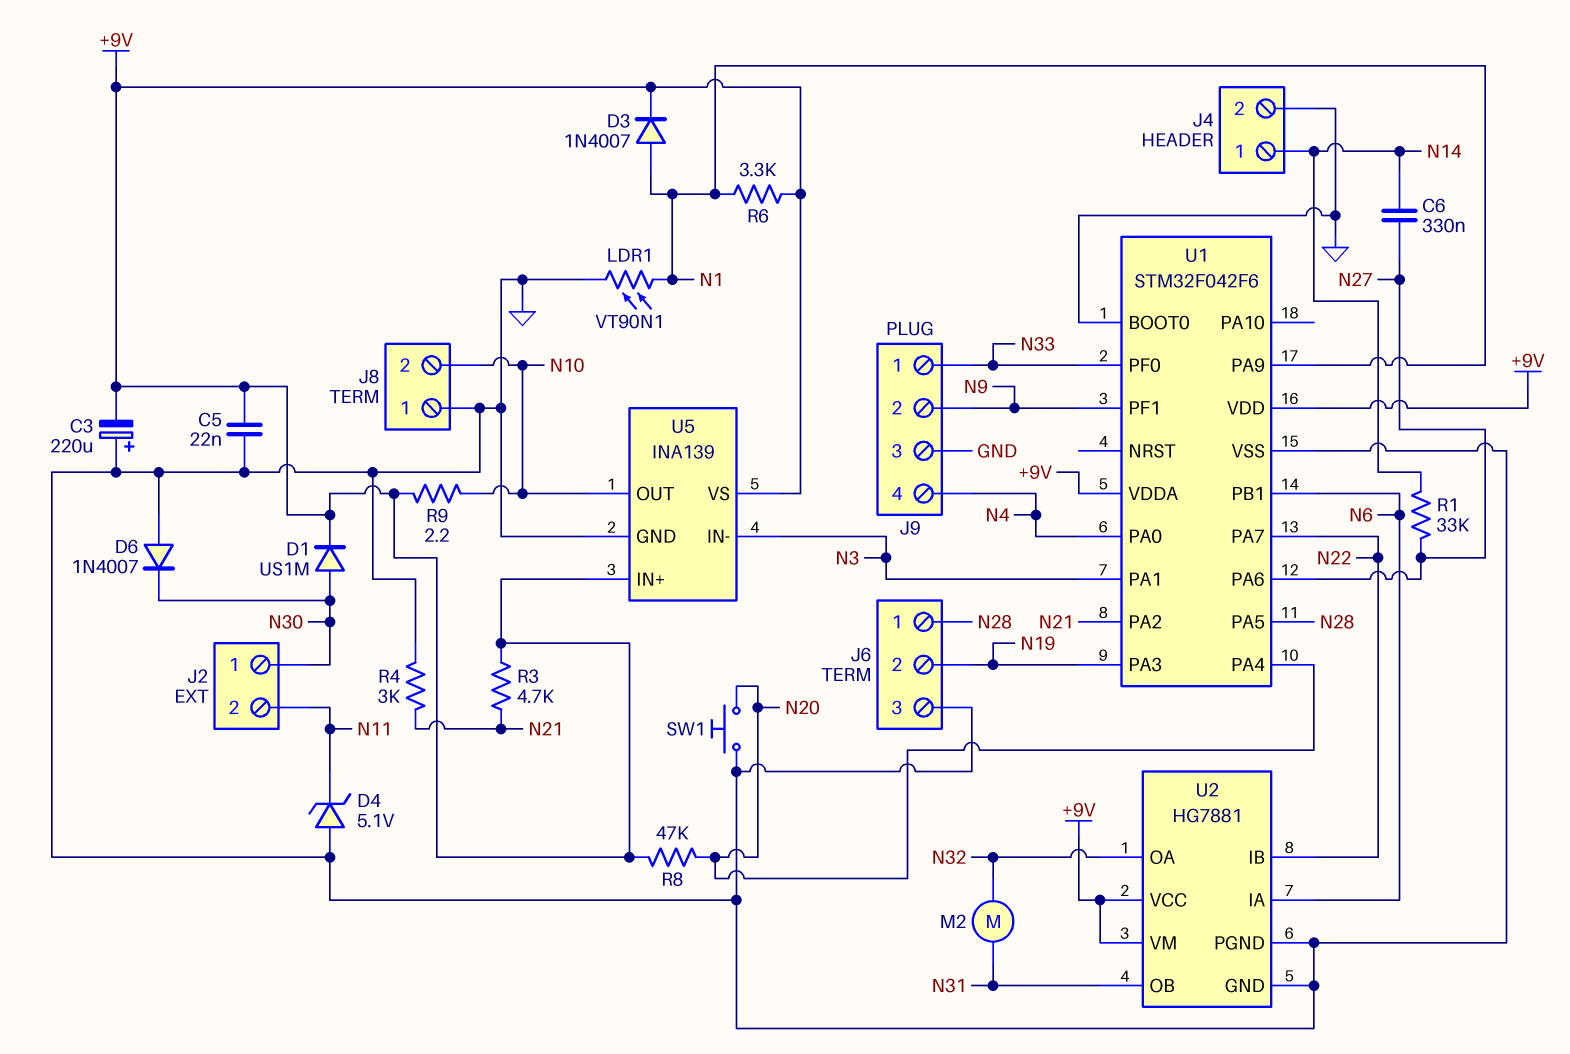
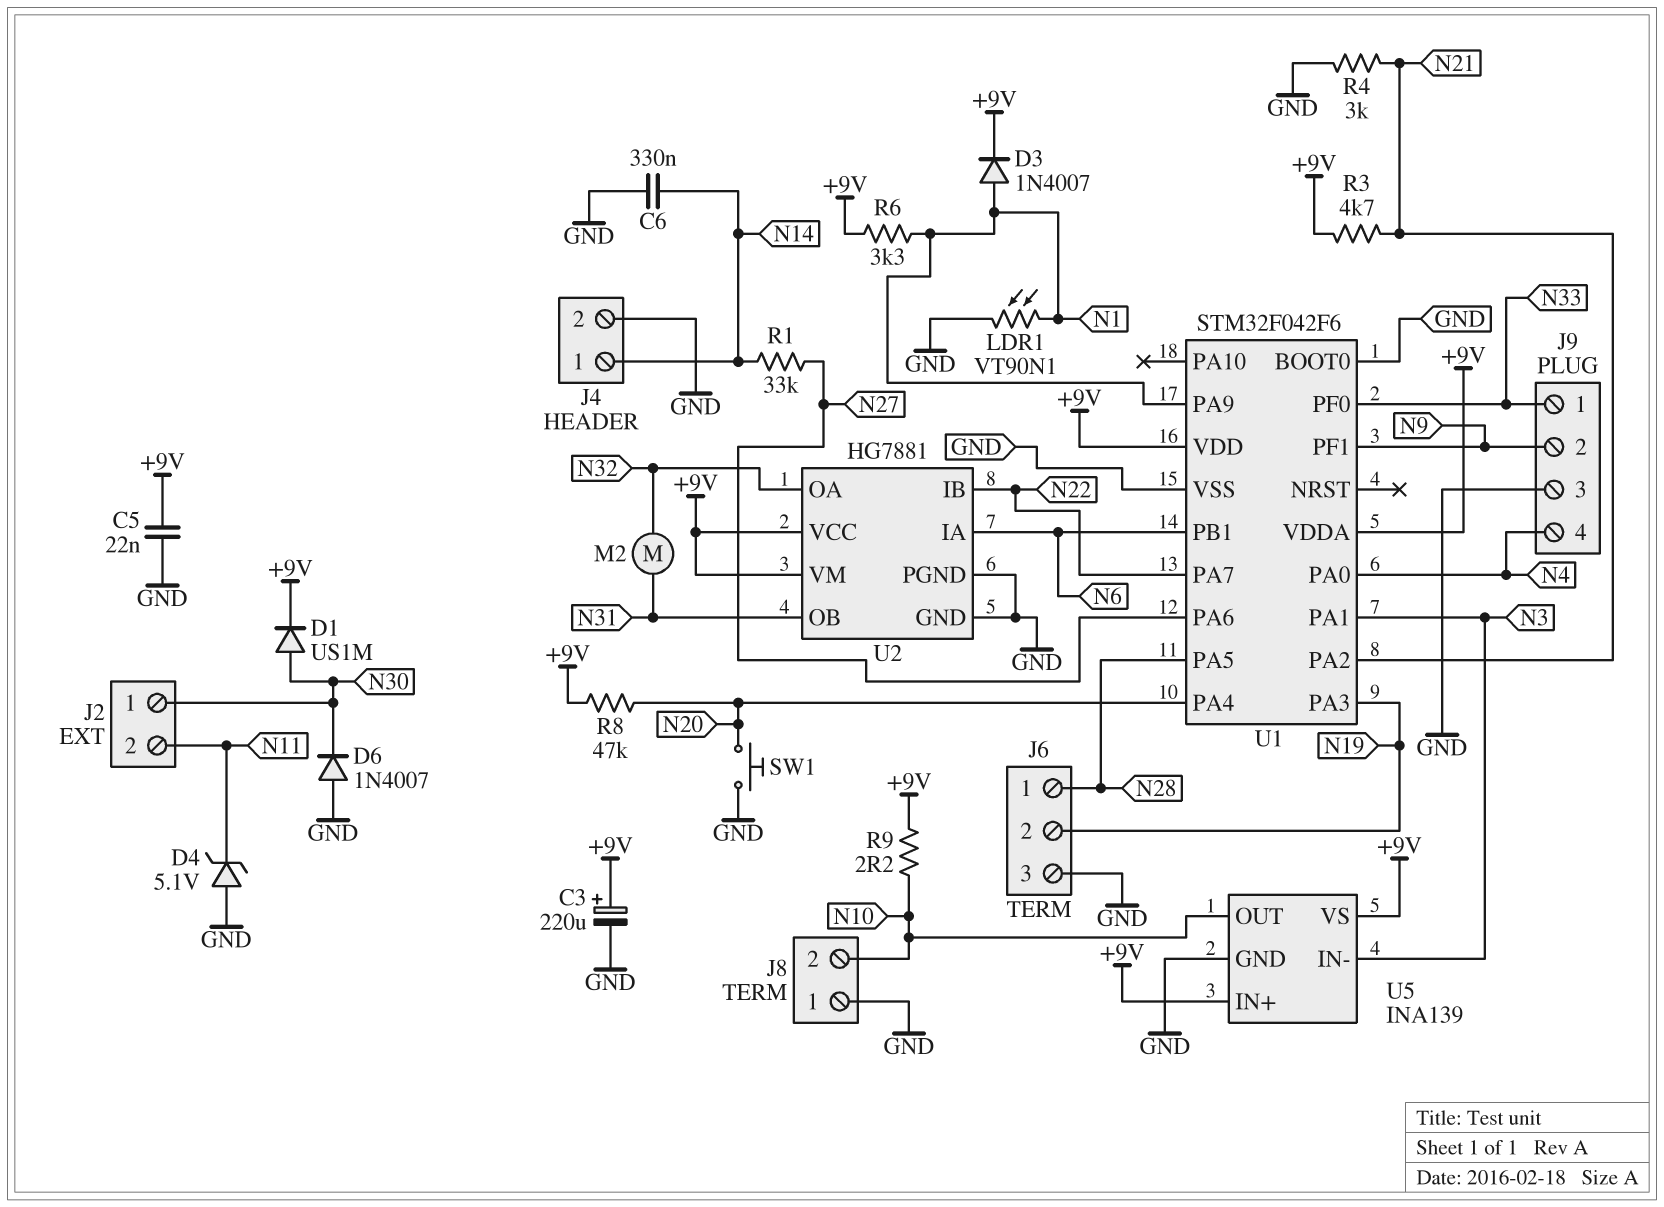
C3: 220uF (plus GND, minus +9V) -> 220uF (plus +9V, minus GND)
C6: 330nF (N14, N27) -> 330nF (GND, N14)

